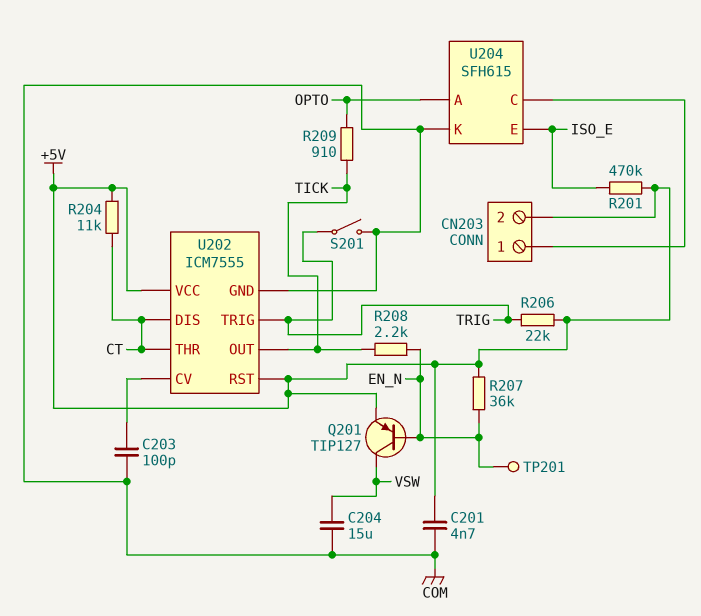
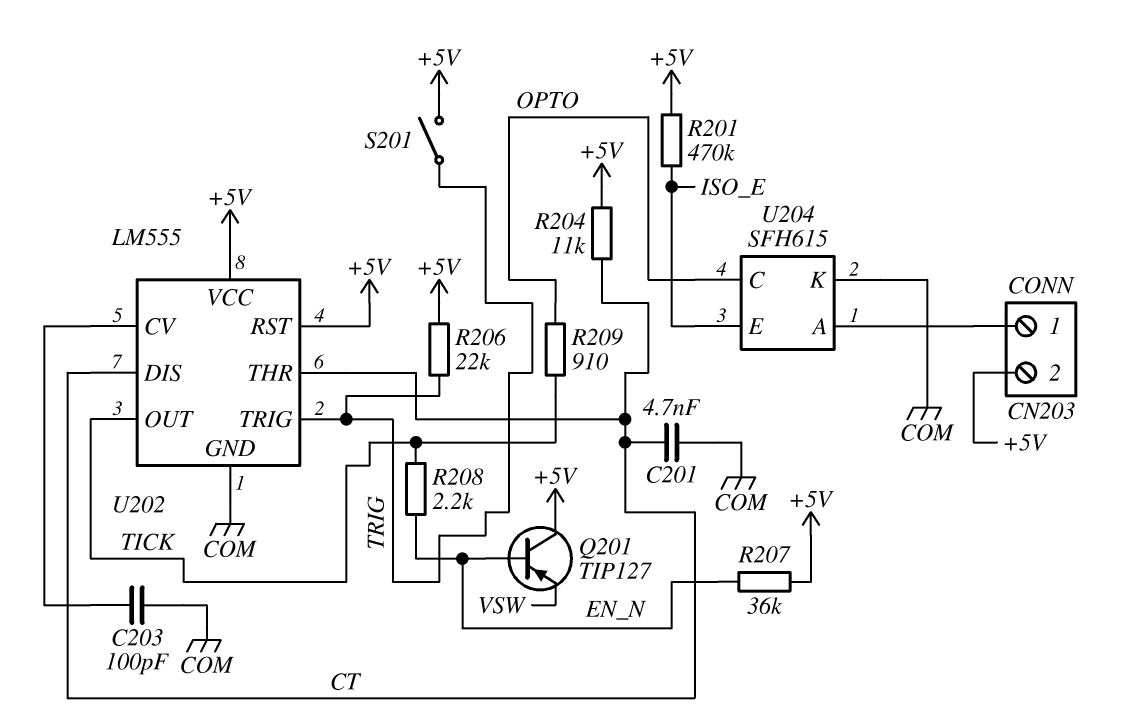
C201: 4.7nF (+5V, COM) -> 4.7nF (COM, CT)
C204: 15uF (COM, VSW) -> none
Q201: PNP TIP127 (B EN_N, C VSW, E +5V) -> PNP TIP127 (B EN_N, C +5V, E VSW)
S201: switch (COM, TRIG) -> switch (+5V, TRIG)
TP201: test point (EN_N) -> none
U202: ICM7555 -> LM555
U204 pin A: OPTO -> CN203/1
U204 pin C: CN203/1 -> OPTO

